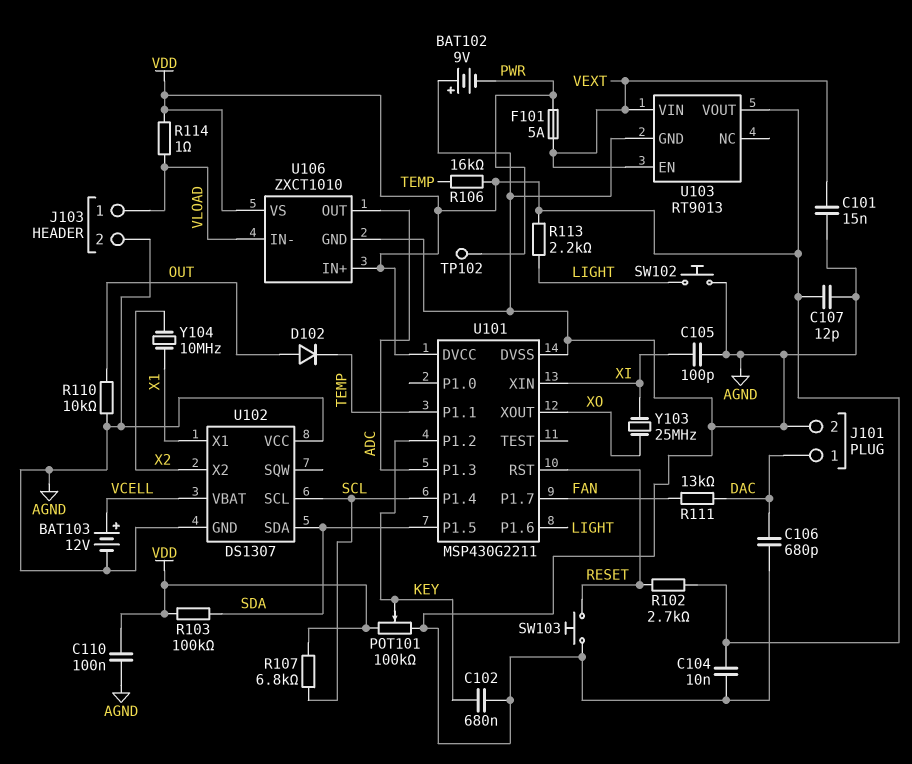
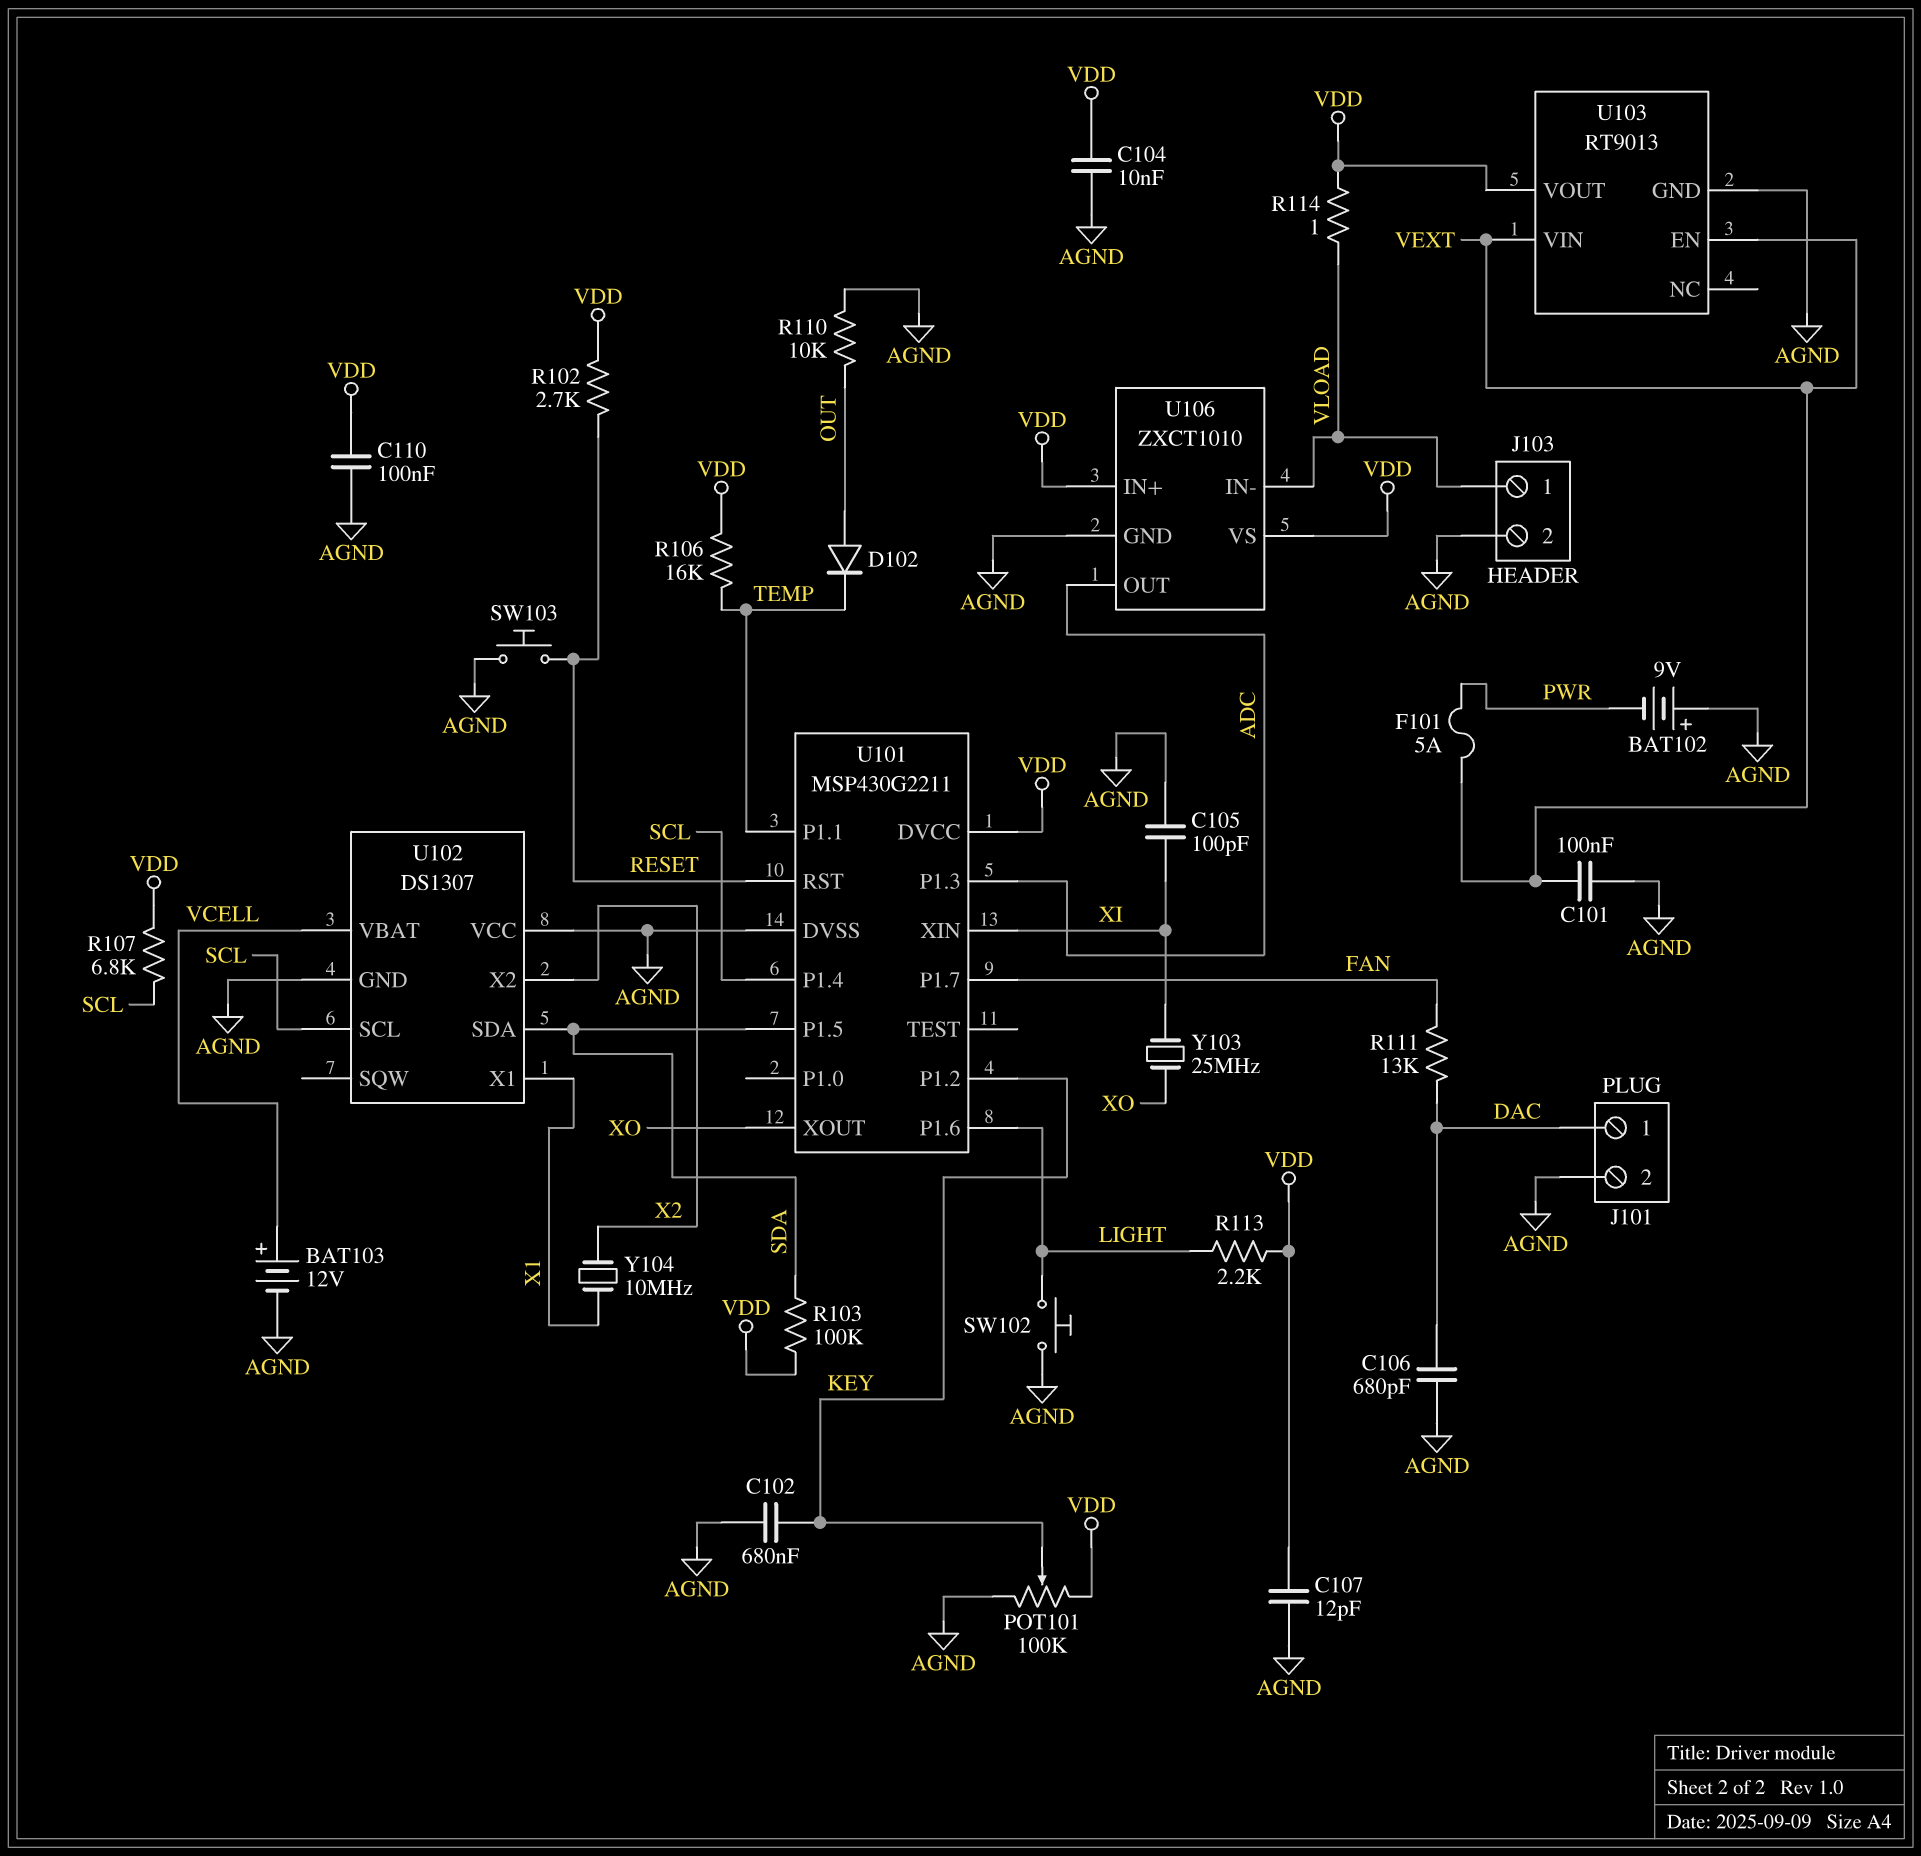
C101: 15nF (AGND, VEXT) -> 100nF (AGND, VEXT)
TP102: test point (PWR) -> none

